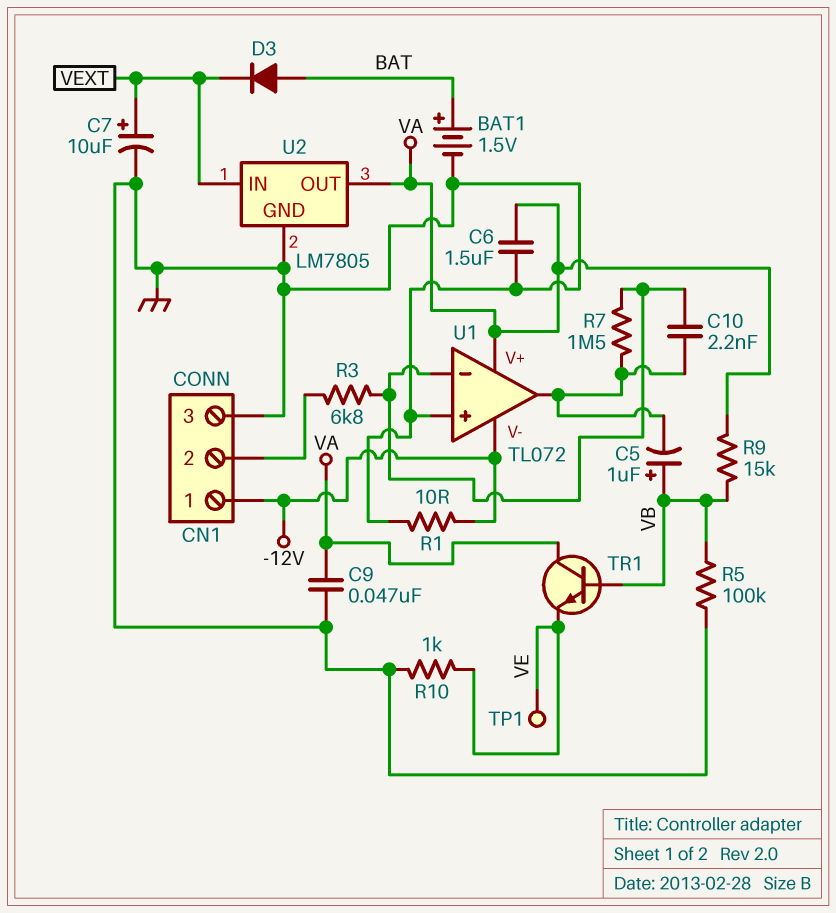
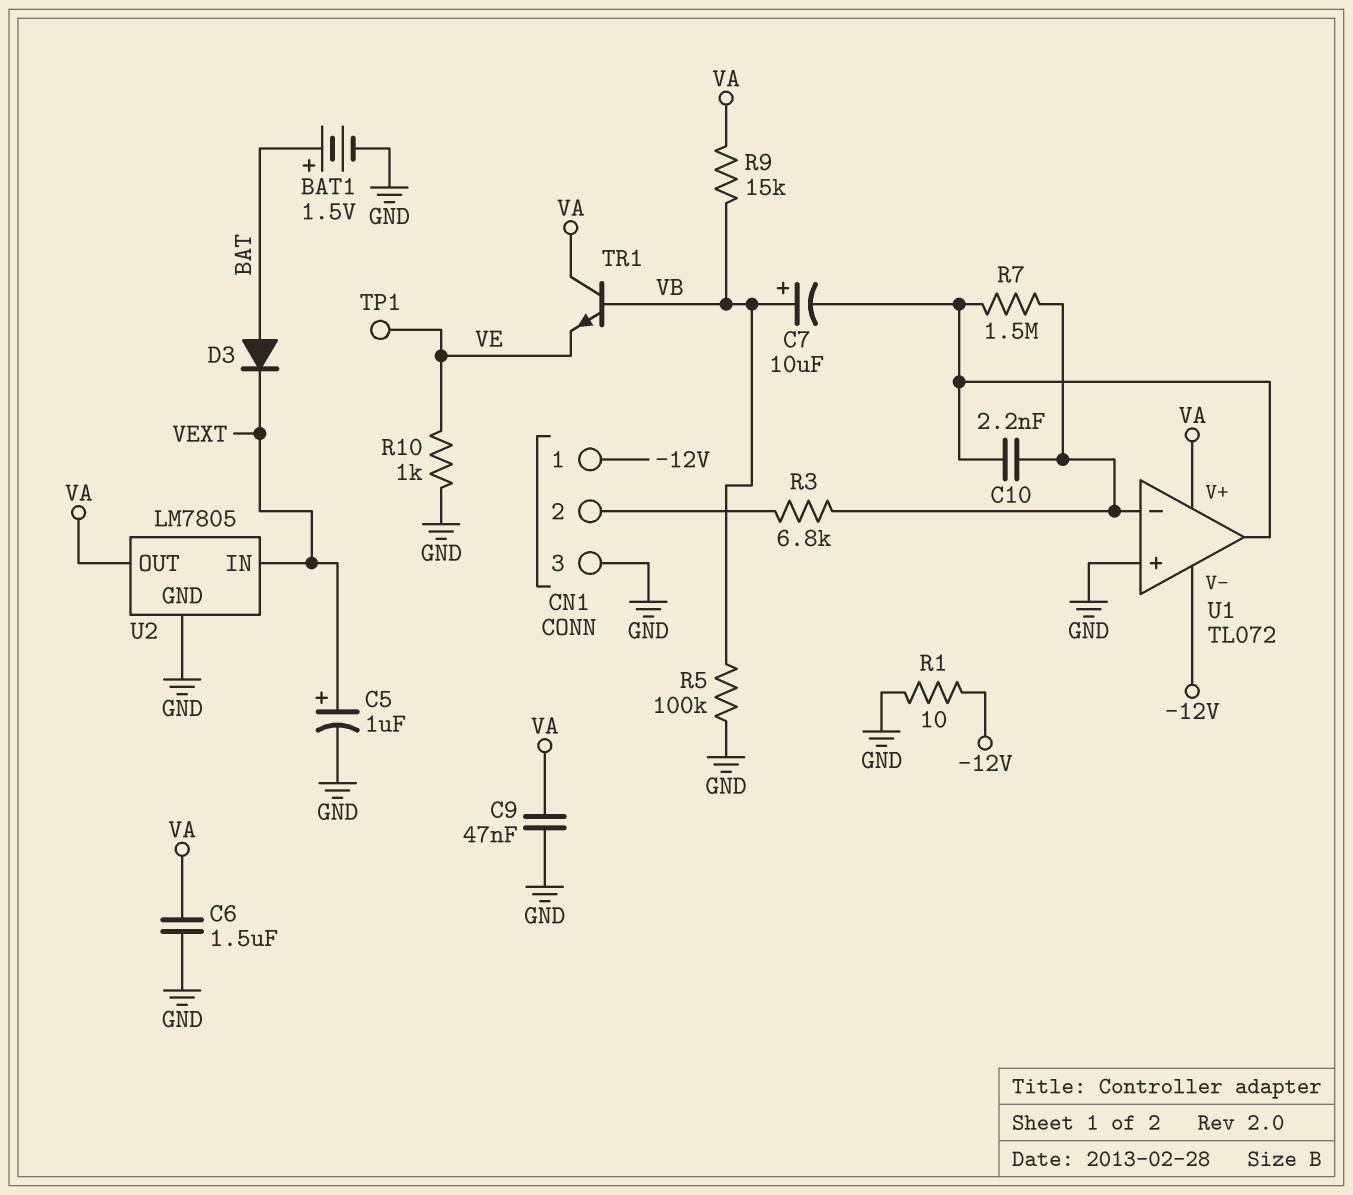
C5: 1uF (plus VB, minus U1/out) -> 1uF (plus VEXT, minus GND)
C7: 10uF (plus VEXT, minus GND) -> 10uF (plus VB, minus U1/out)

